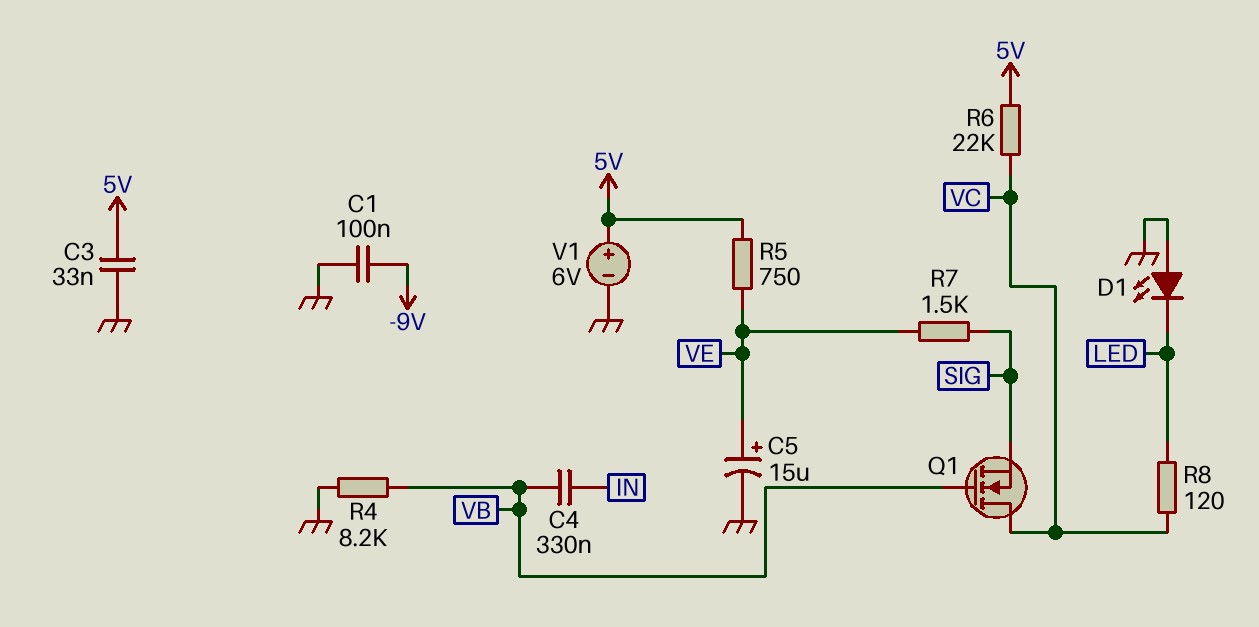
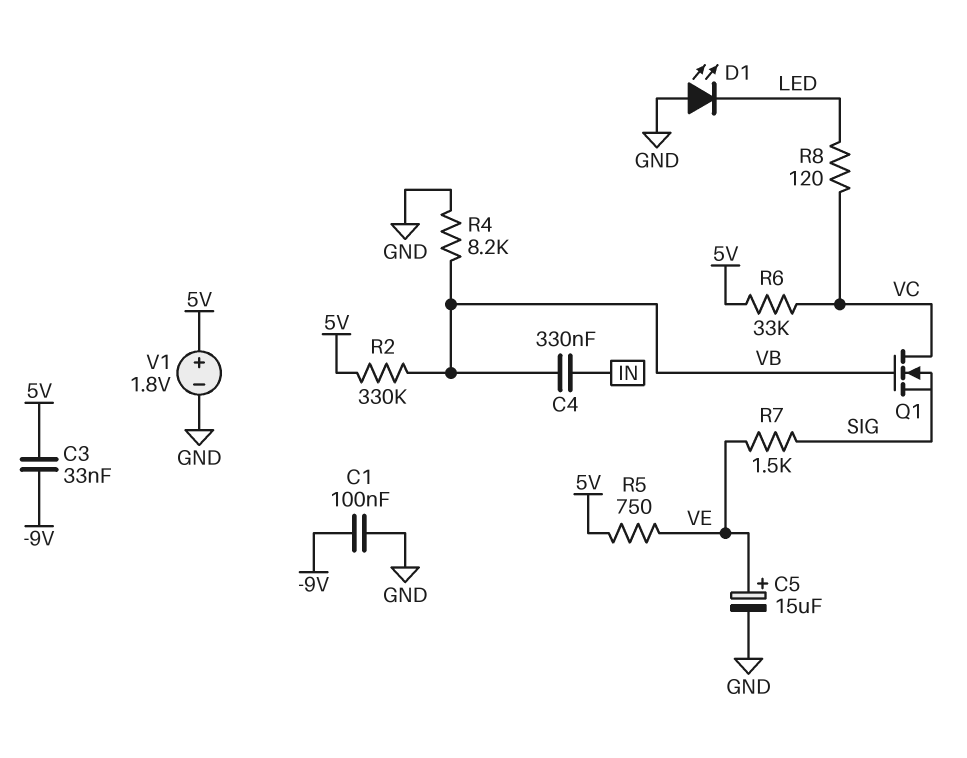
C3: 33nF (5V, GND) -> 33nF (-9V, 5V)
R2: none -> 330k (5V, VB)
R6: 22k (5V, VC) -> 33k (5V, VC)
V1: 6V (plus 5V, minus GND) -> 1.8V (plus 5V, minus GND)

